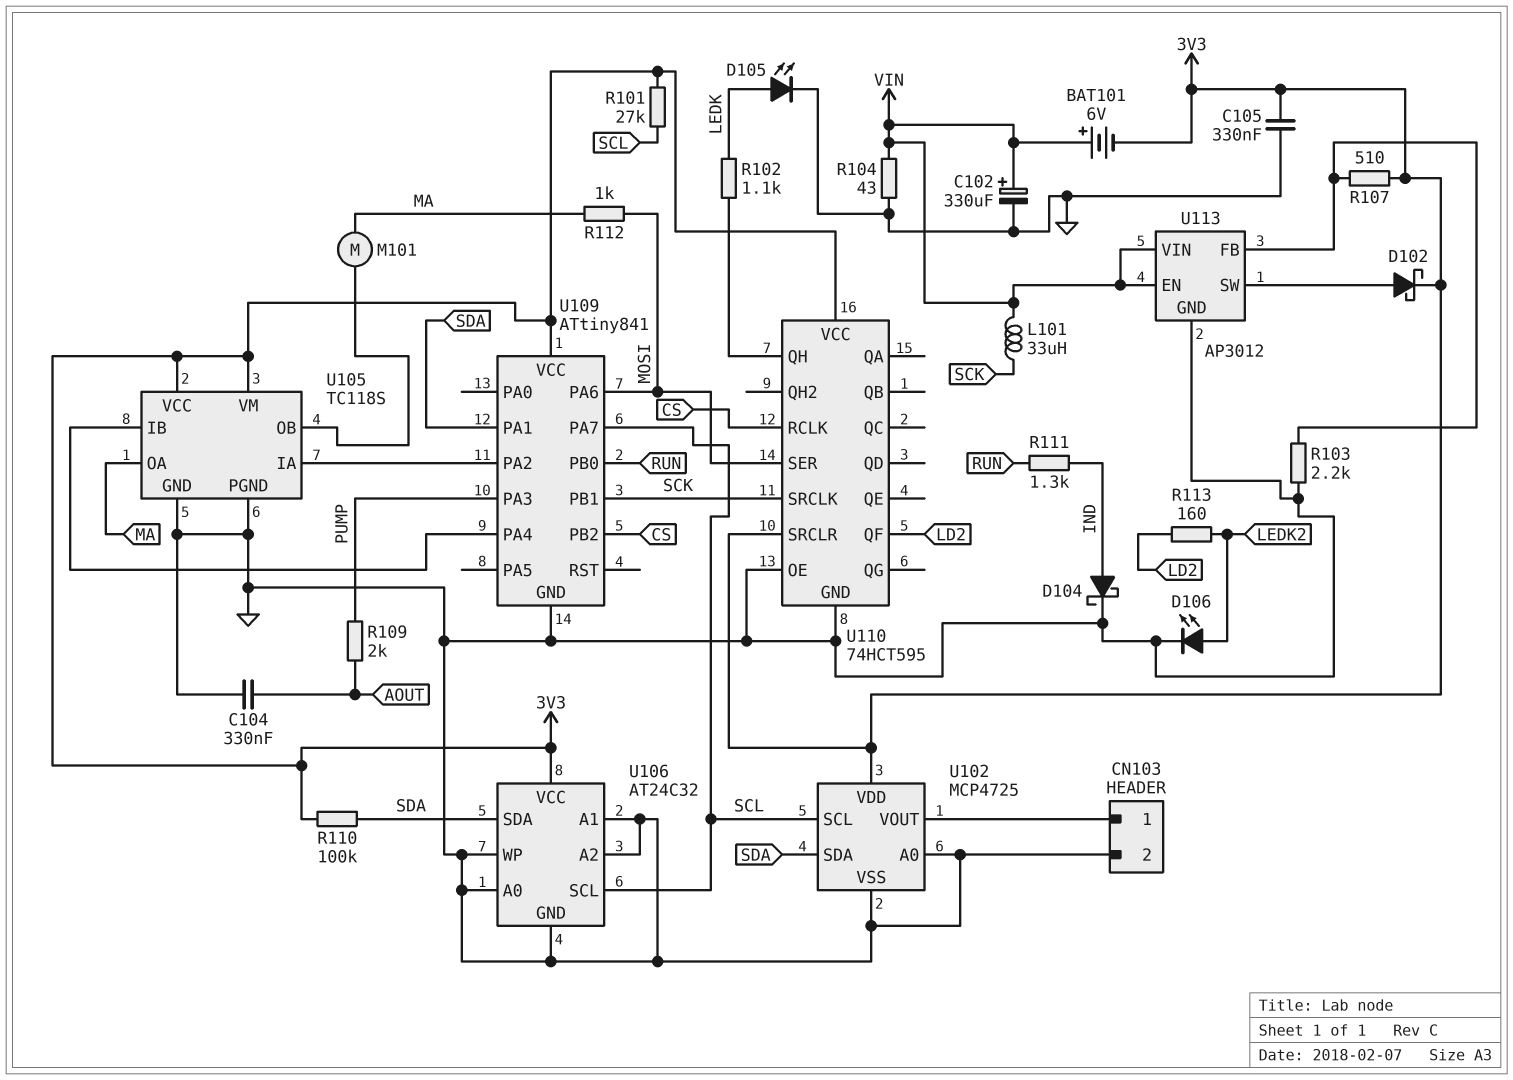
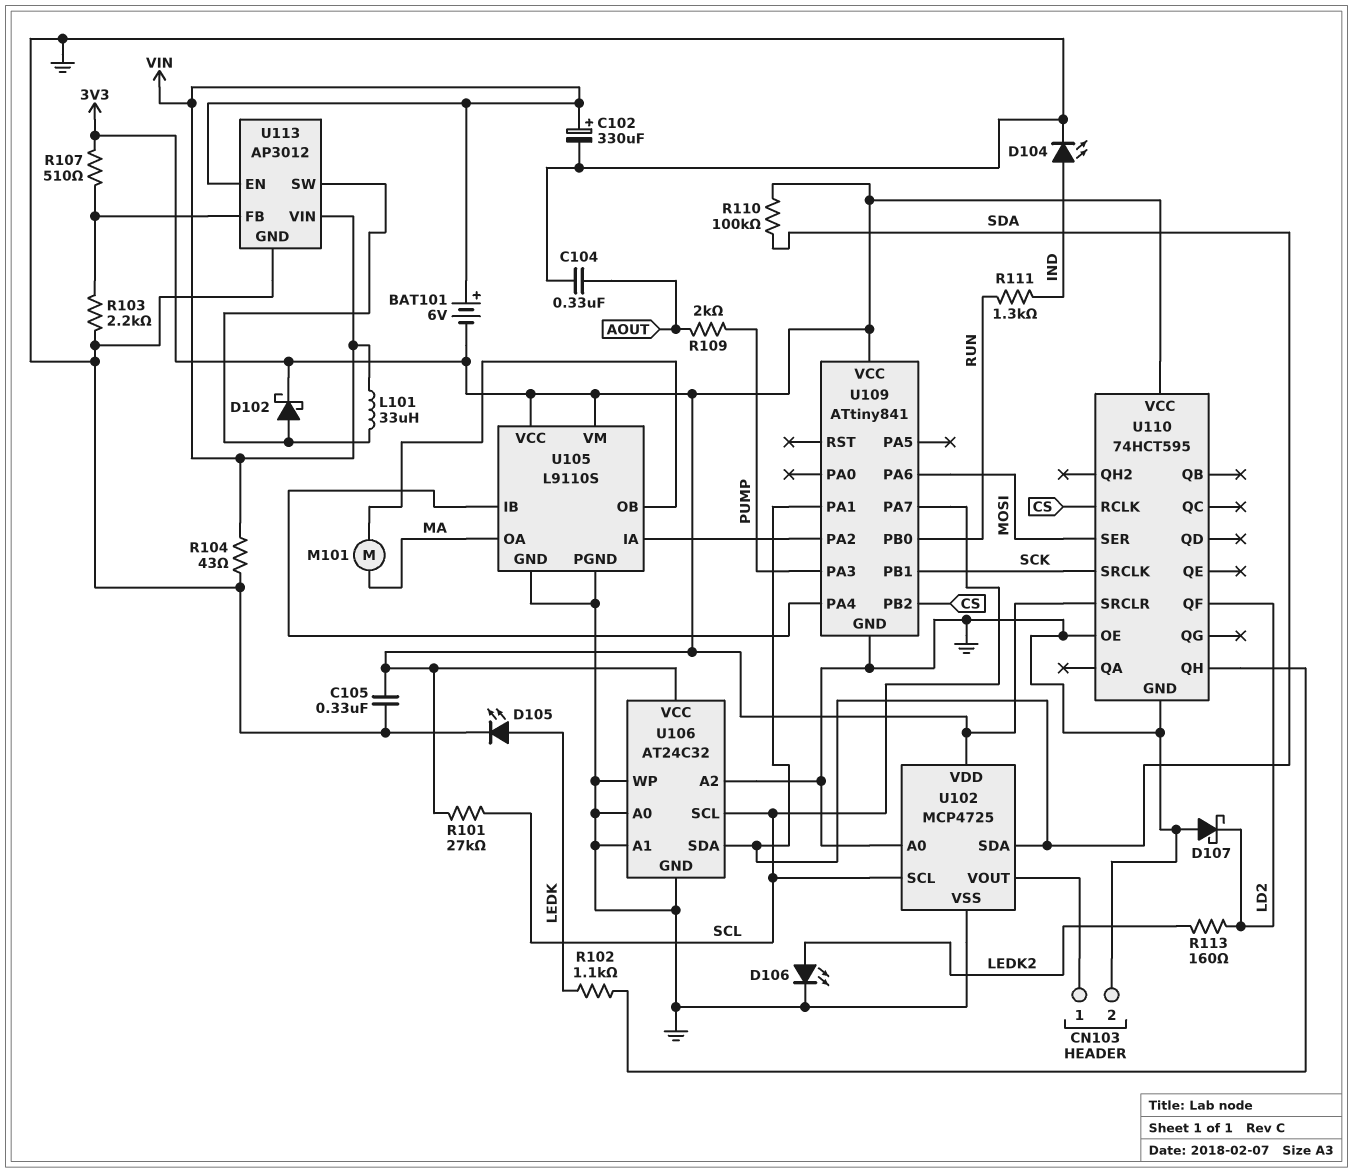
D104: schottky (A IND, K GND) -> LED (A IND, K GND)
D107: none -> schottky (A GND, K LD2)
L101: 33uH (SCK, VIN) -> 33uH (U113/SW, VIN)
R112: 1k (MA, MOSI) -> none
U105: TC118S -> L9110S

